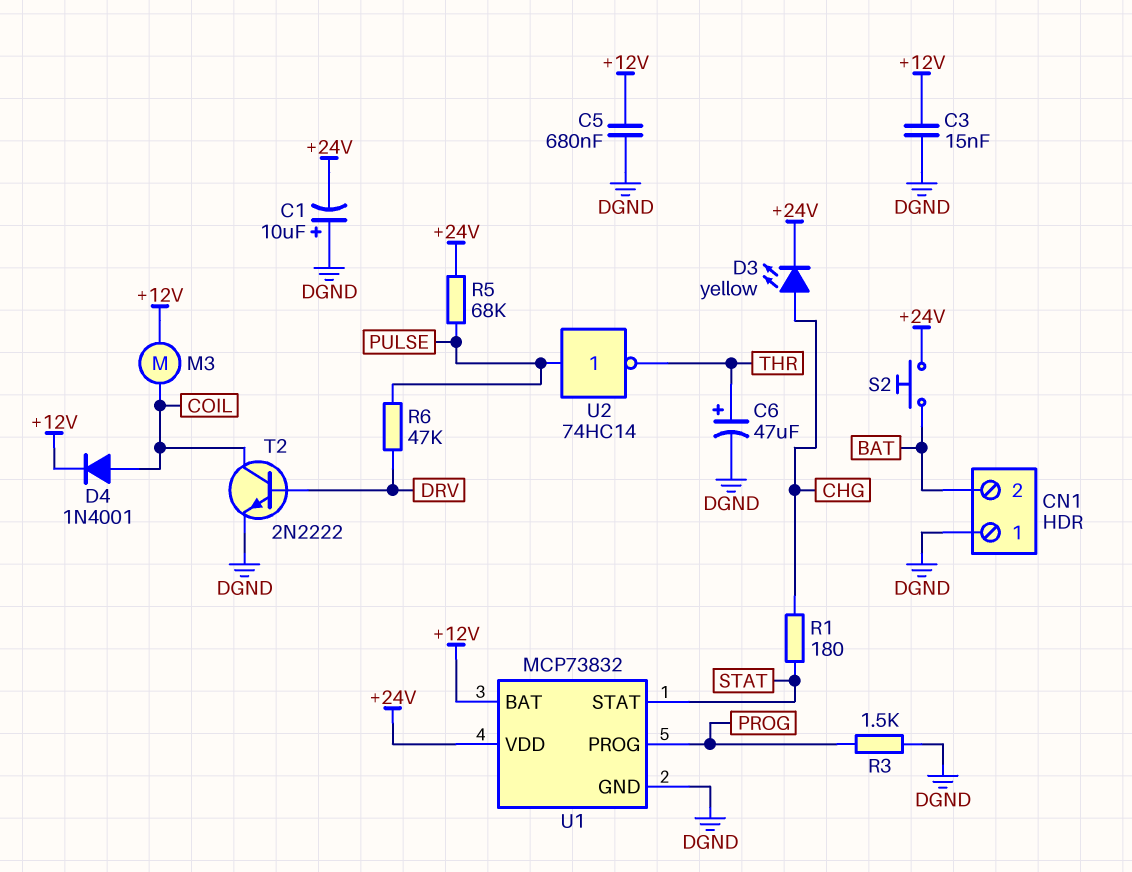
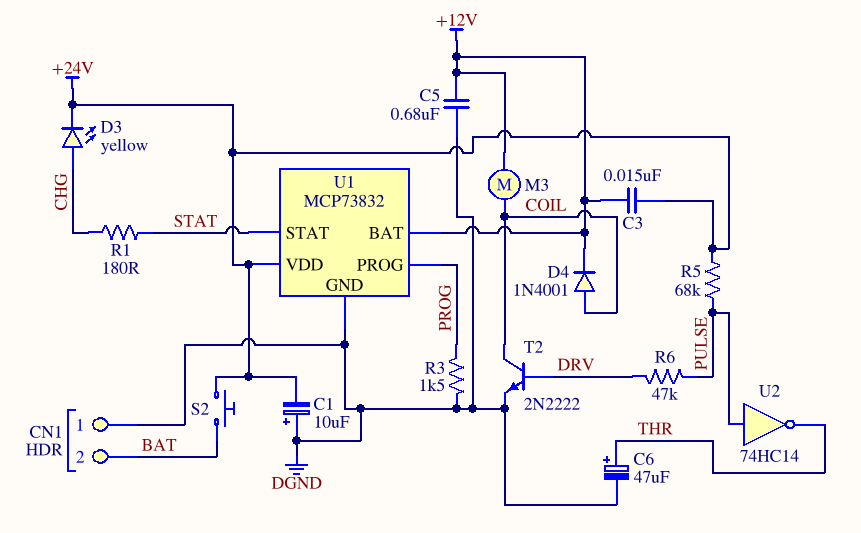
C3: 15nF (+12V, DGND) -> 15nF (+12V, +24V)

